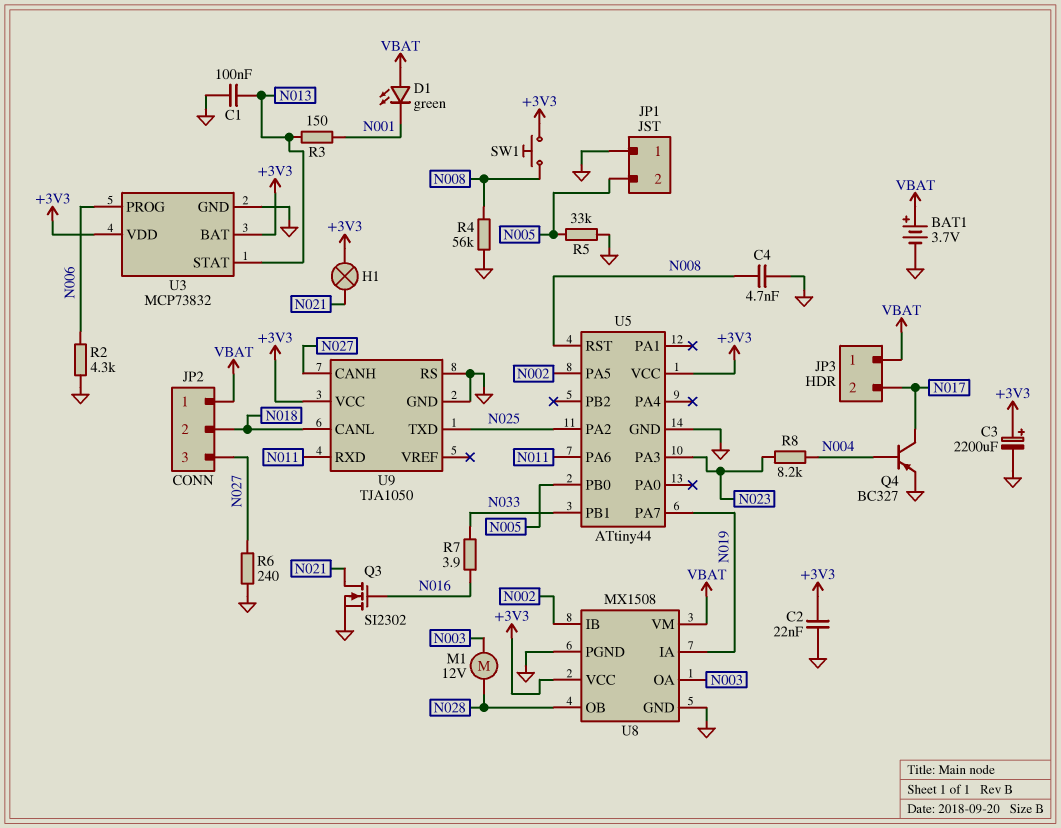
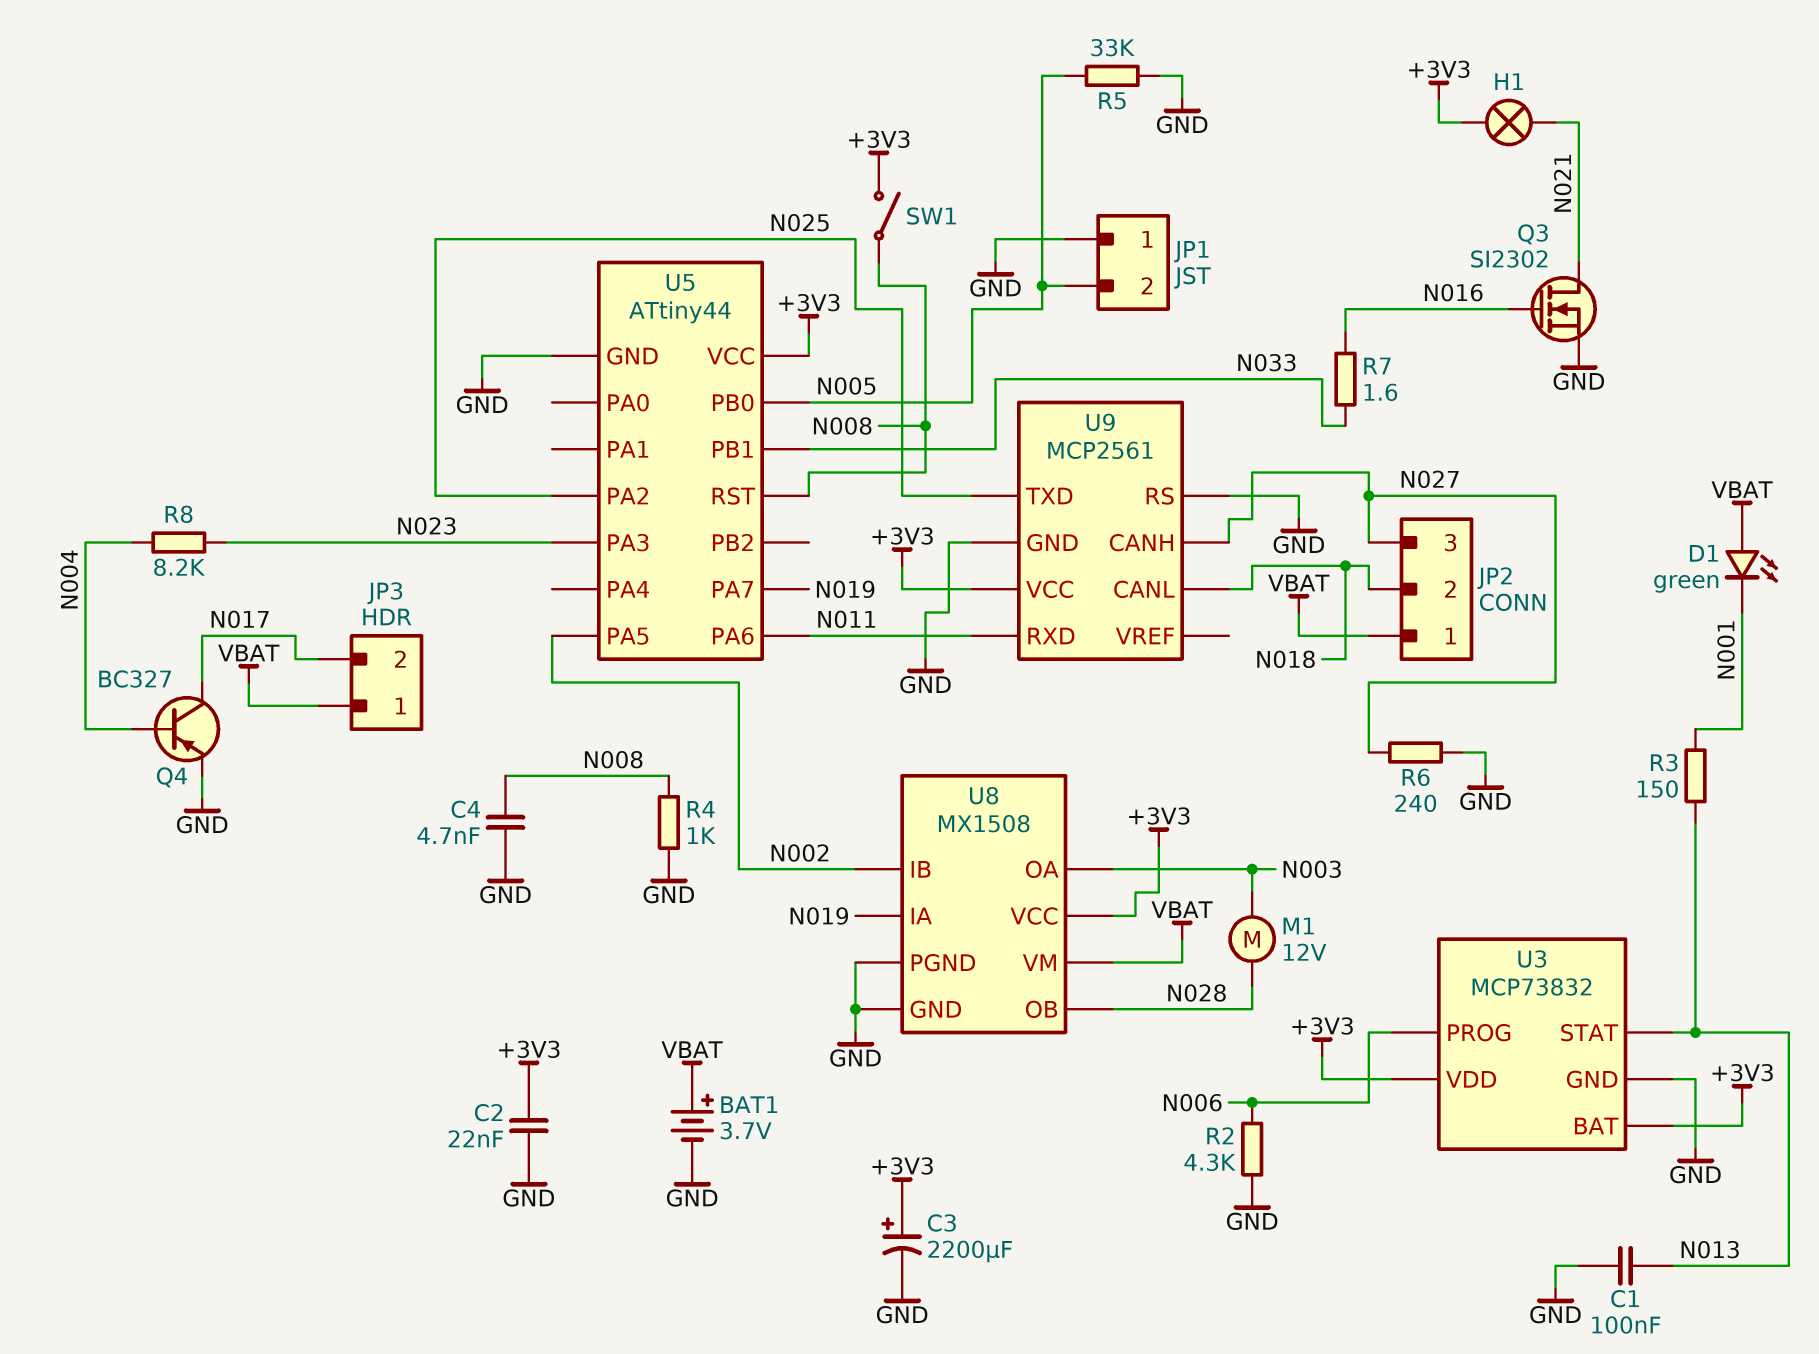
R4: 56k (GND, N008) -> 1k (GND, N008)
R7: 3.9 (N016, N033) -> 1.6 (N016, N033)
SW1: button (+3V3, N008) -> switch (+3V3, N008)
U9: TJA1050 -> MCP2561

